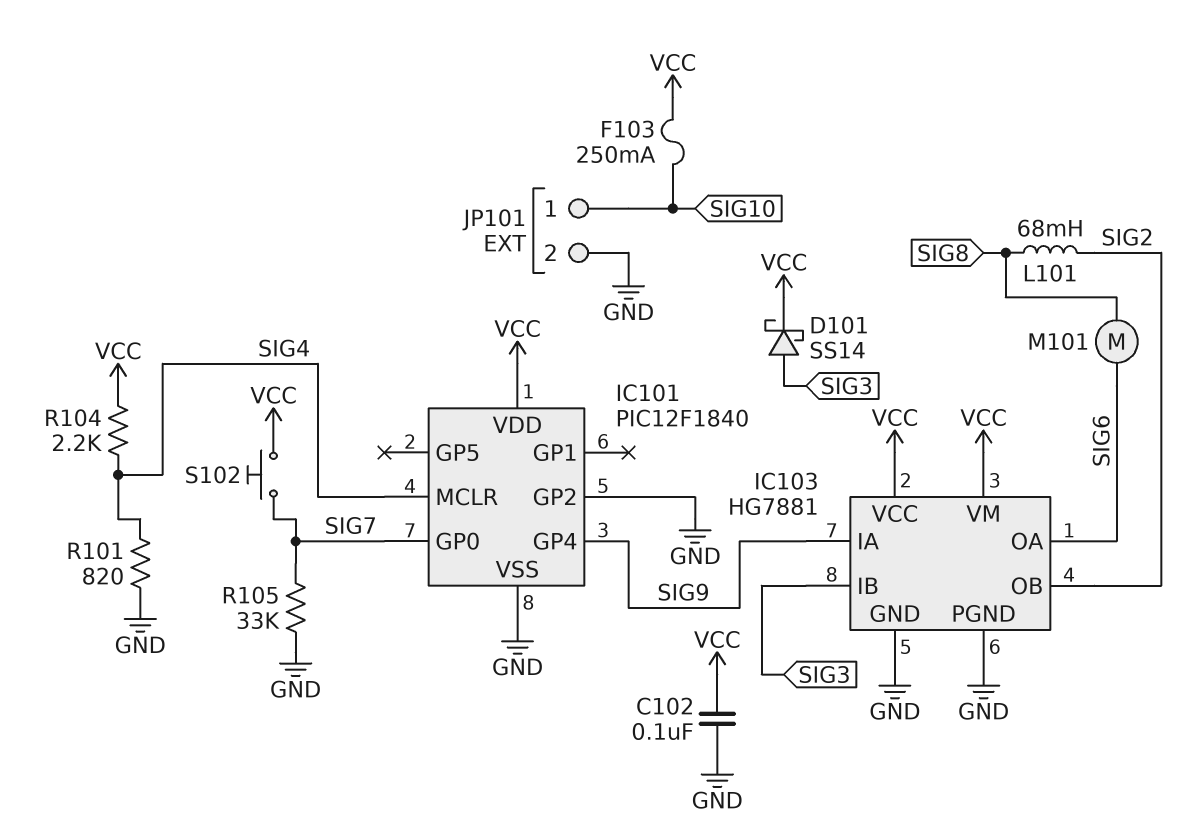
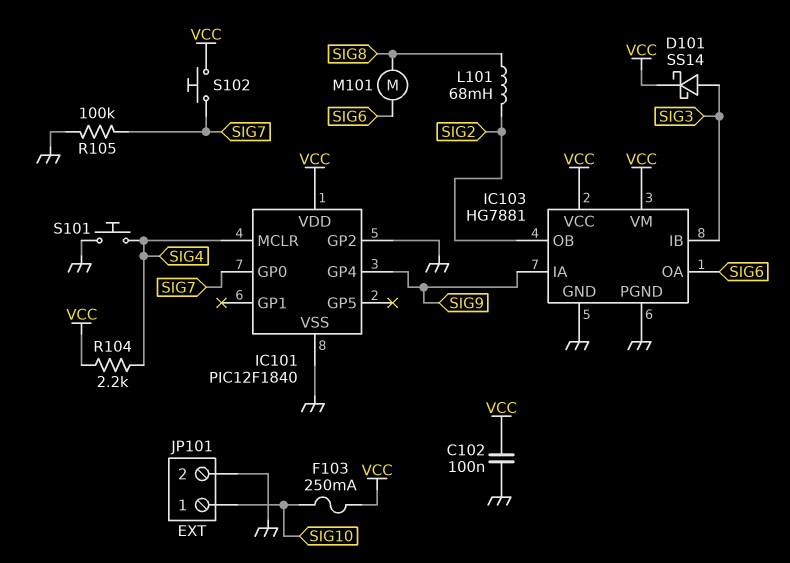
R101: 820 (GND, SIG4) -> none
R105: 33k (GND, SIG7) -> 100k (GND, SIG7)
S101: none -> button (GND, SIG4)

